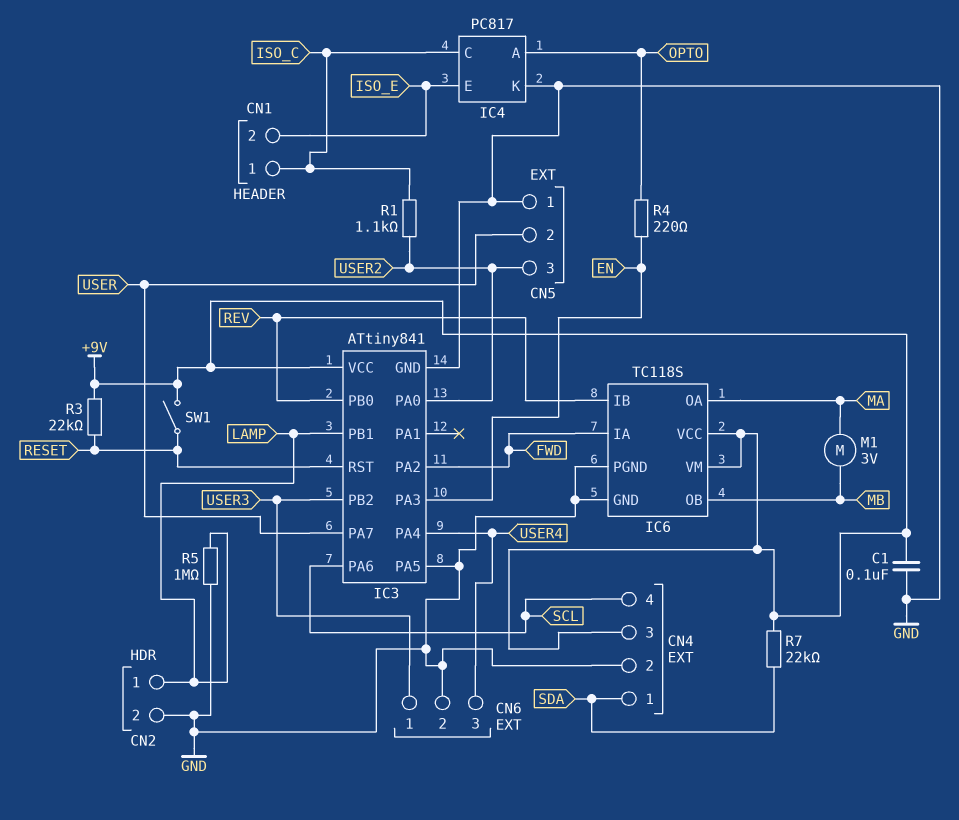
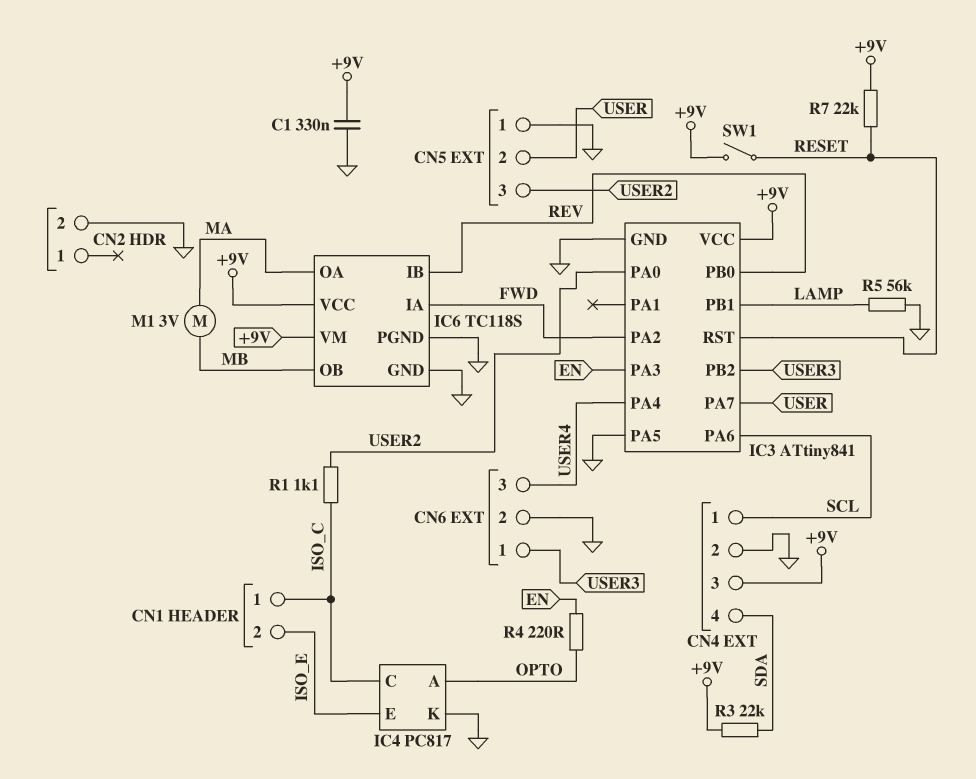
C1: 100nF (+9V, GND) -> 330nF (+9V, GND)
CN2 pin 1: LAMP -> none
CN4 pin 1: SDA -> SCL
CN4 pin 4: SCL -> SDA
R3: 22k (+9V, RESET) -> 22k (+9V, SDA)
R5: 1M (GND, LAMP) -> 56k (GND, LAMP)
R7: 22k (+9V, SDA) -> 22k (+9V, RESET)

